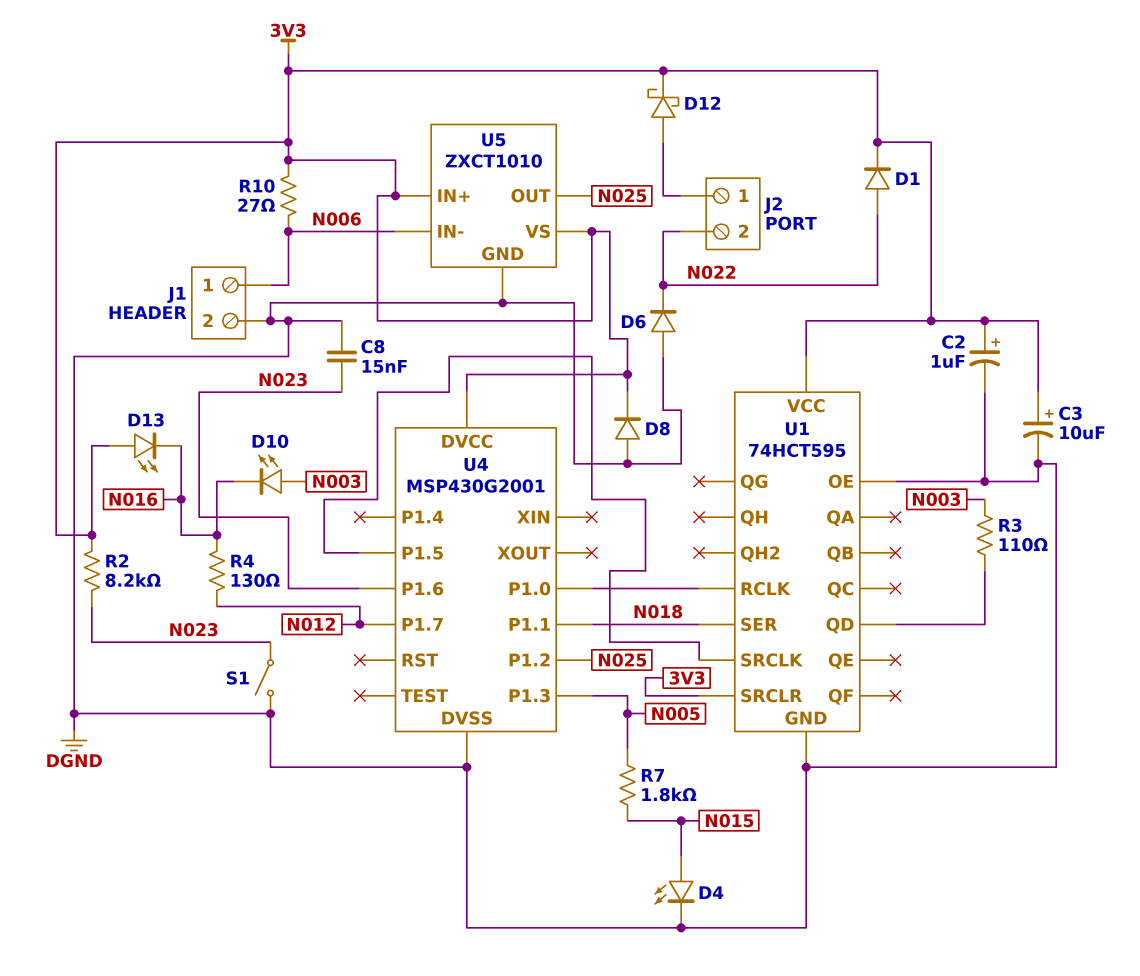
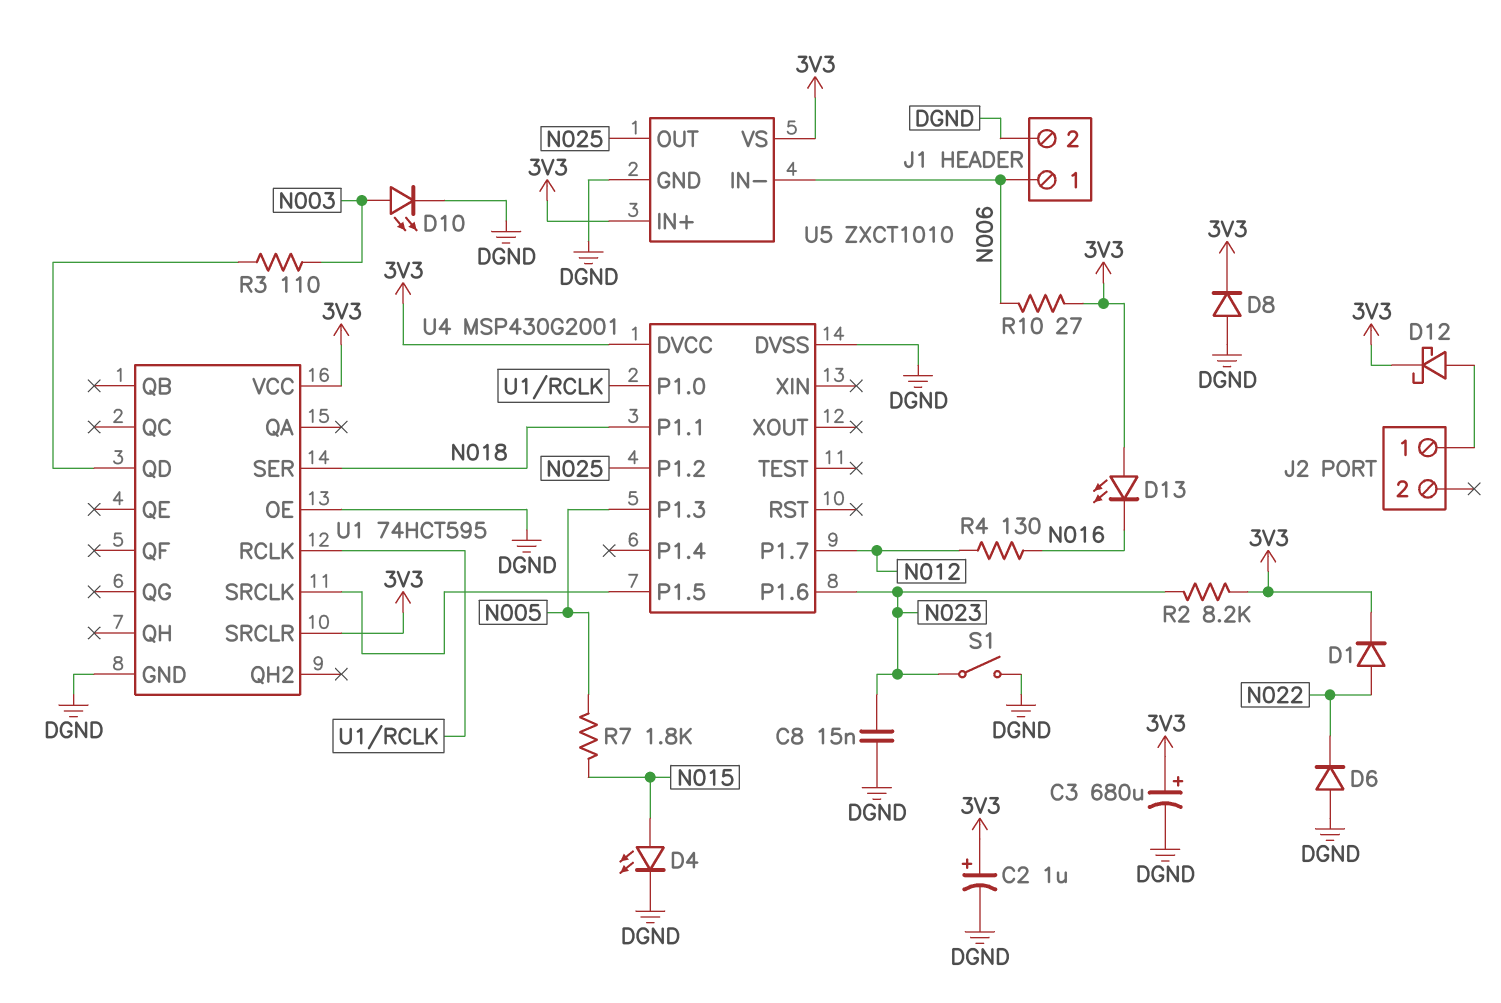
C3: 10uF (plus 3V3, minus DGND) -> 680uF (plus 3V3, minus DGND)
D10: LED (A N003, K N016) -> LED (A N003, K DGND)
J2 pin 2: N022 -> none

